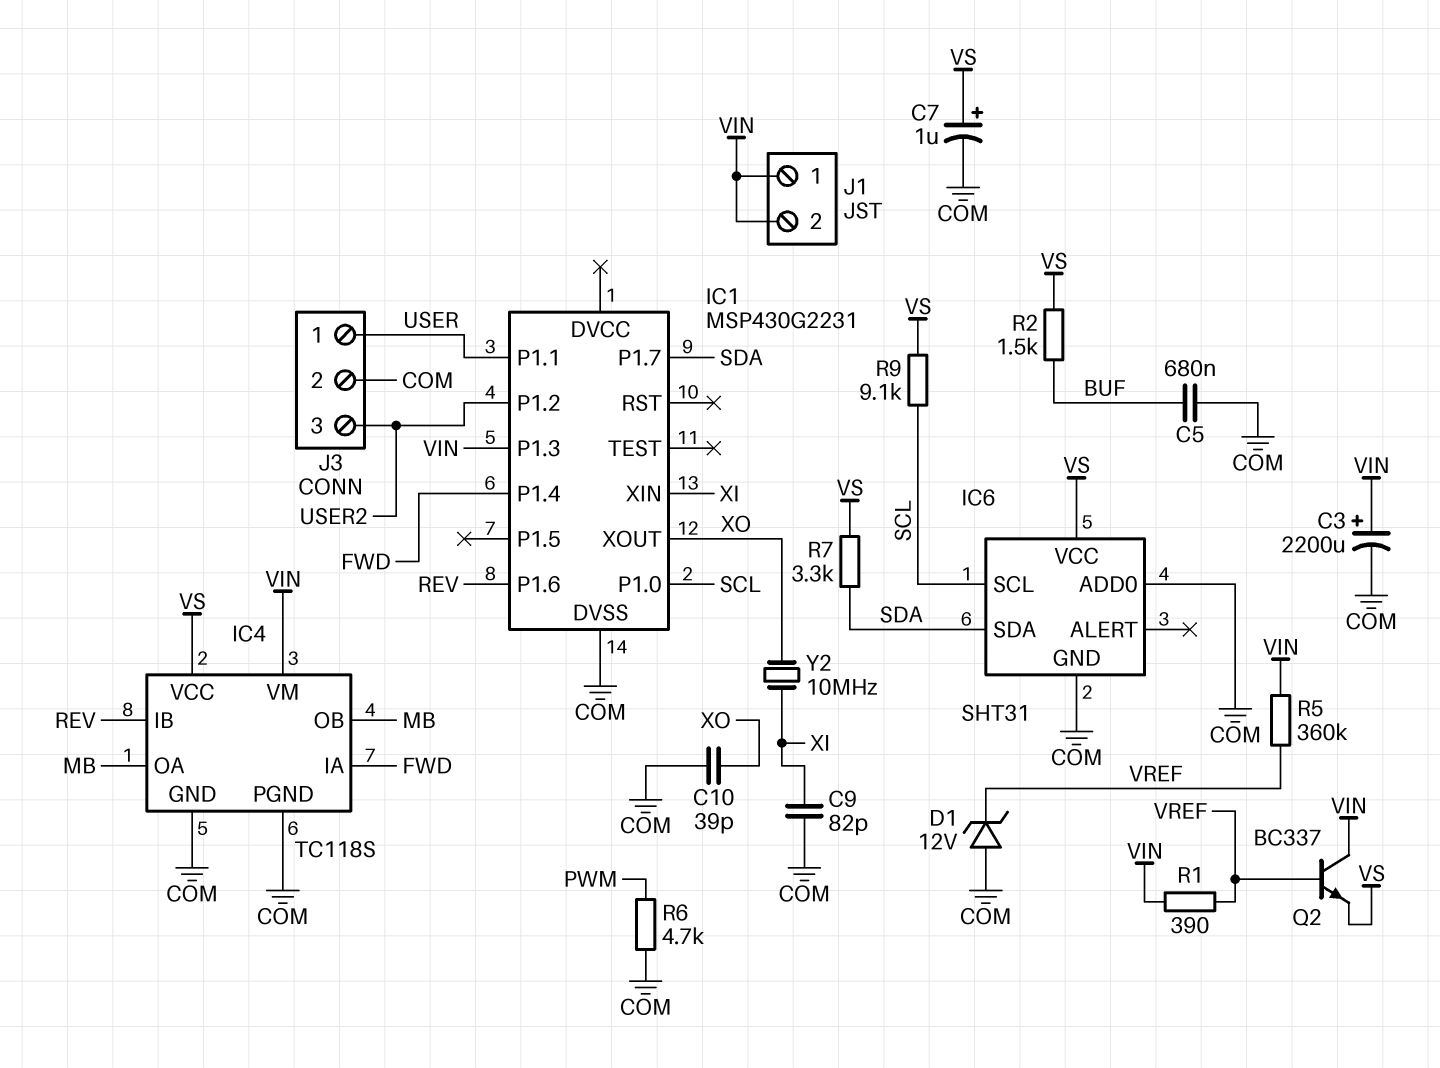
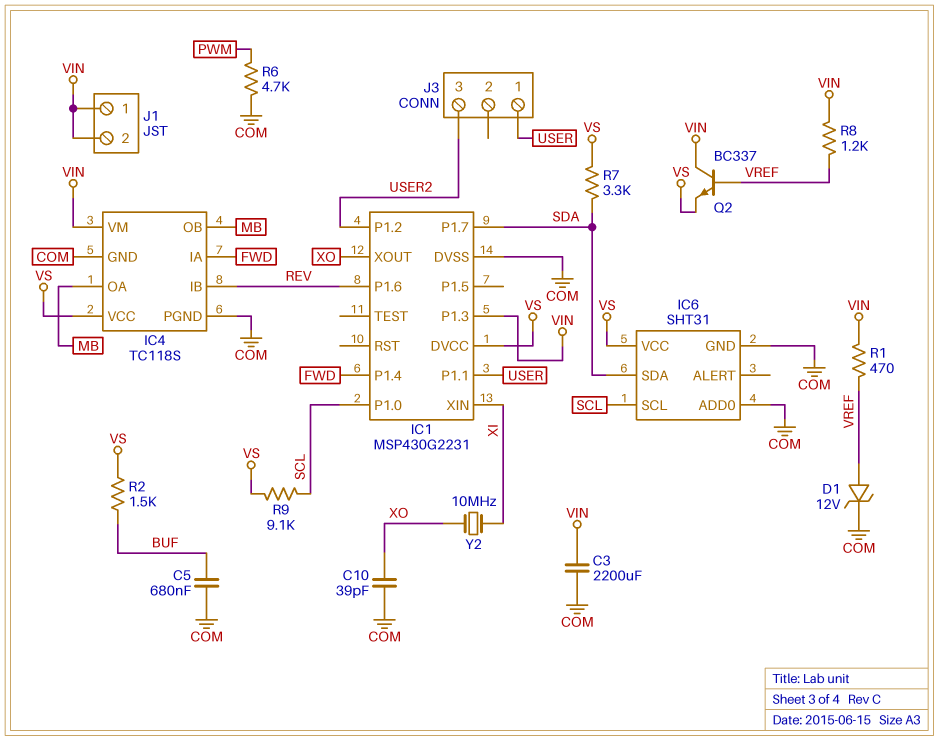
C3: 2200uF (plus VIN, minus COM) -> 2200uF (COM, VIN)
C7: 1uF (plus VS, minus COM) -> none
C9: 82pF (COM, XI) -> none
D1: zener 12V (A COM, K VREF) -> zener 12V (A VREF, K COM)
IC1 pin DVCC: none -> VS
J3 pin 2: COM -> none
R1: 390 (VIN, VREF) -> 470 (VIN, VREF)
R5: 360k (VIN, VREF) -> none
R8: none -> 1.2k (VIN, VREF)

